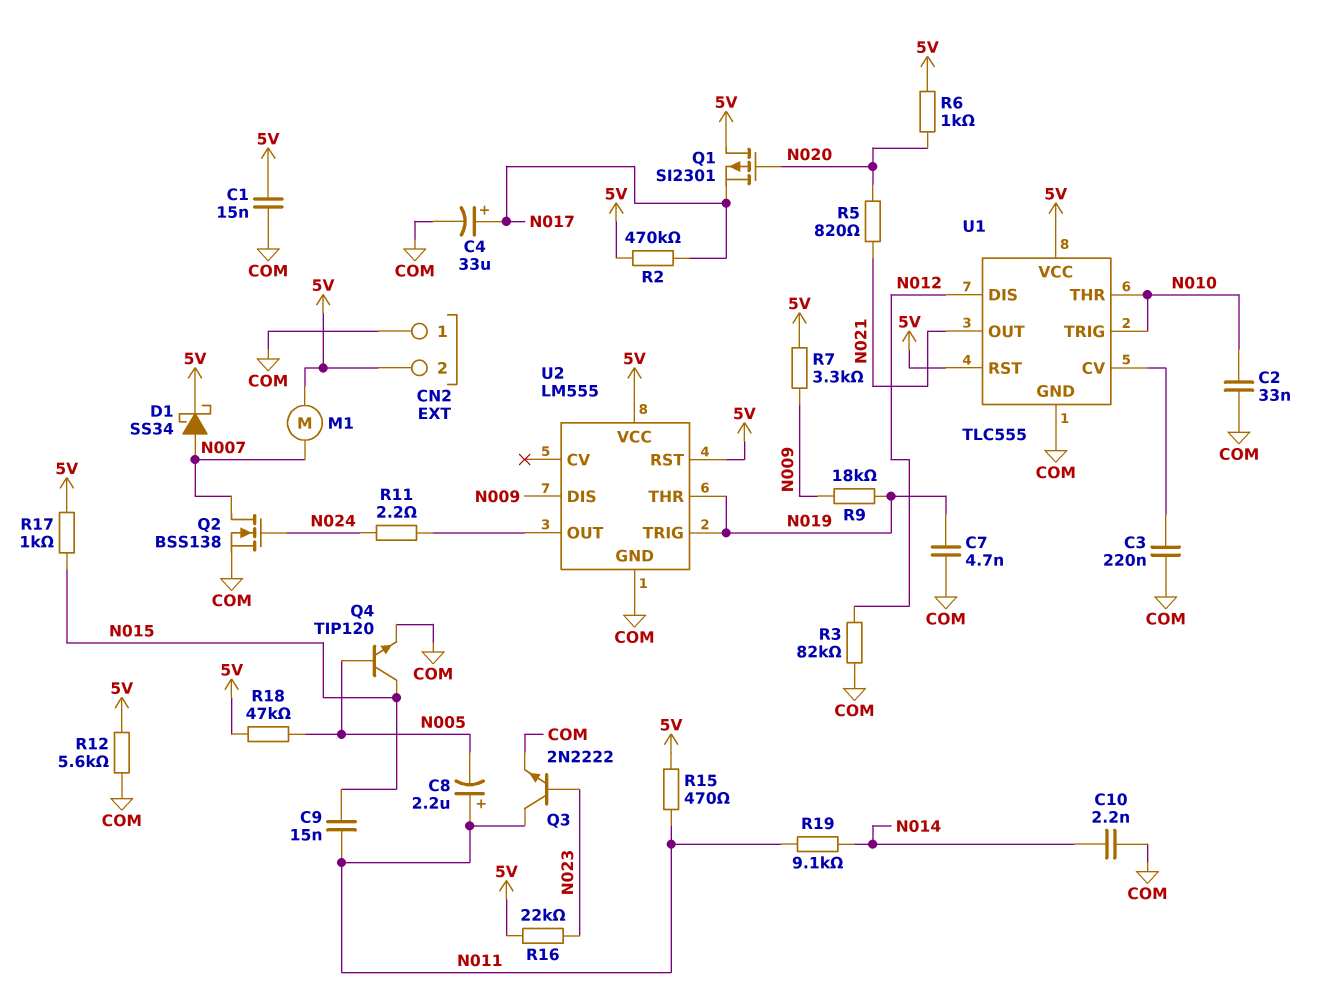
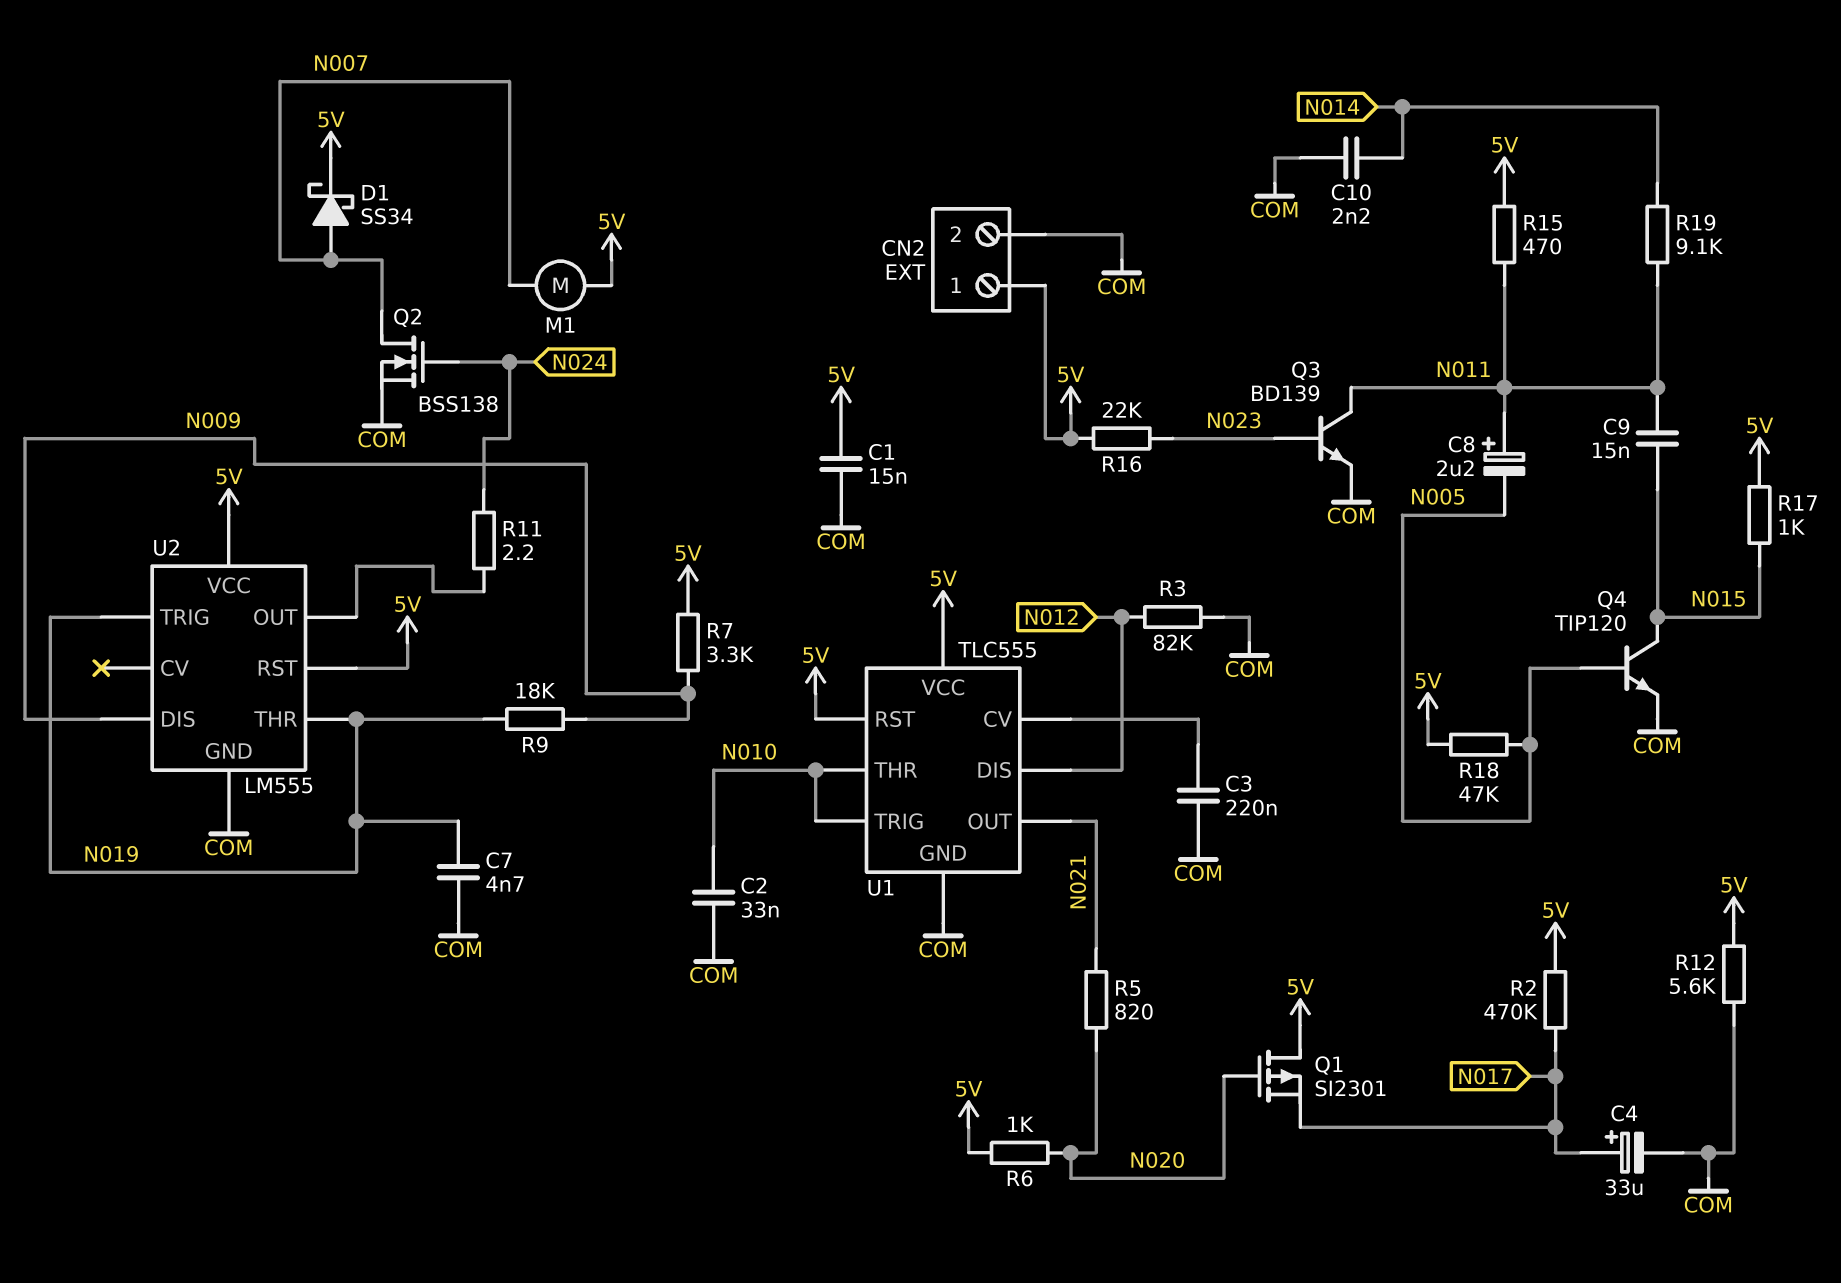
CN2 pin 1: COM -> 5V
CN2 pin 2: 5V -> COM
Q3: NPN 2N2222 (B N023, C N011, E COM) -> NPN BD139 (B N023, C N011, E COM)

